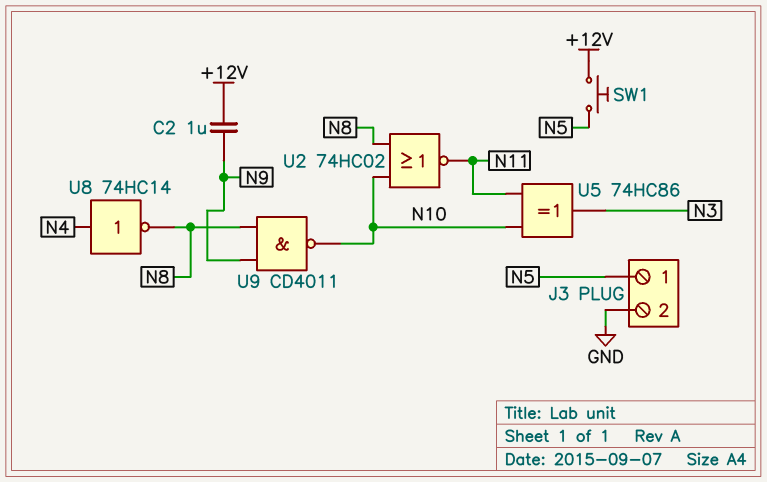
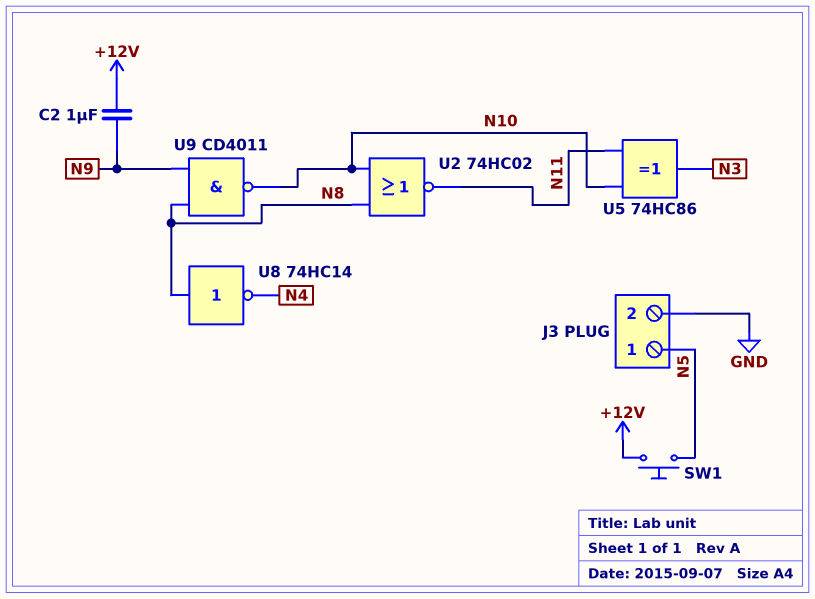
U8: NOT 74HC14 (in N4, out N8) -> NOT 74HC14 (in N8, out N4)

